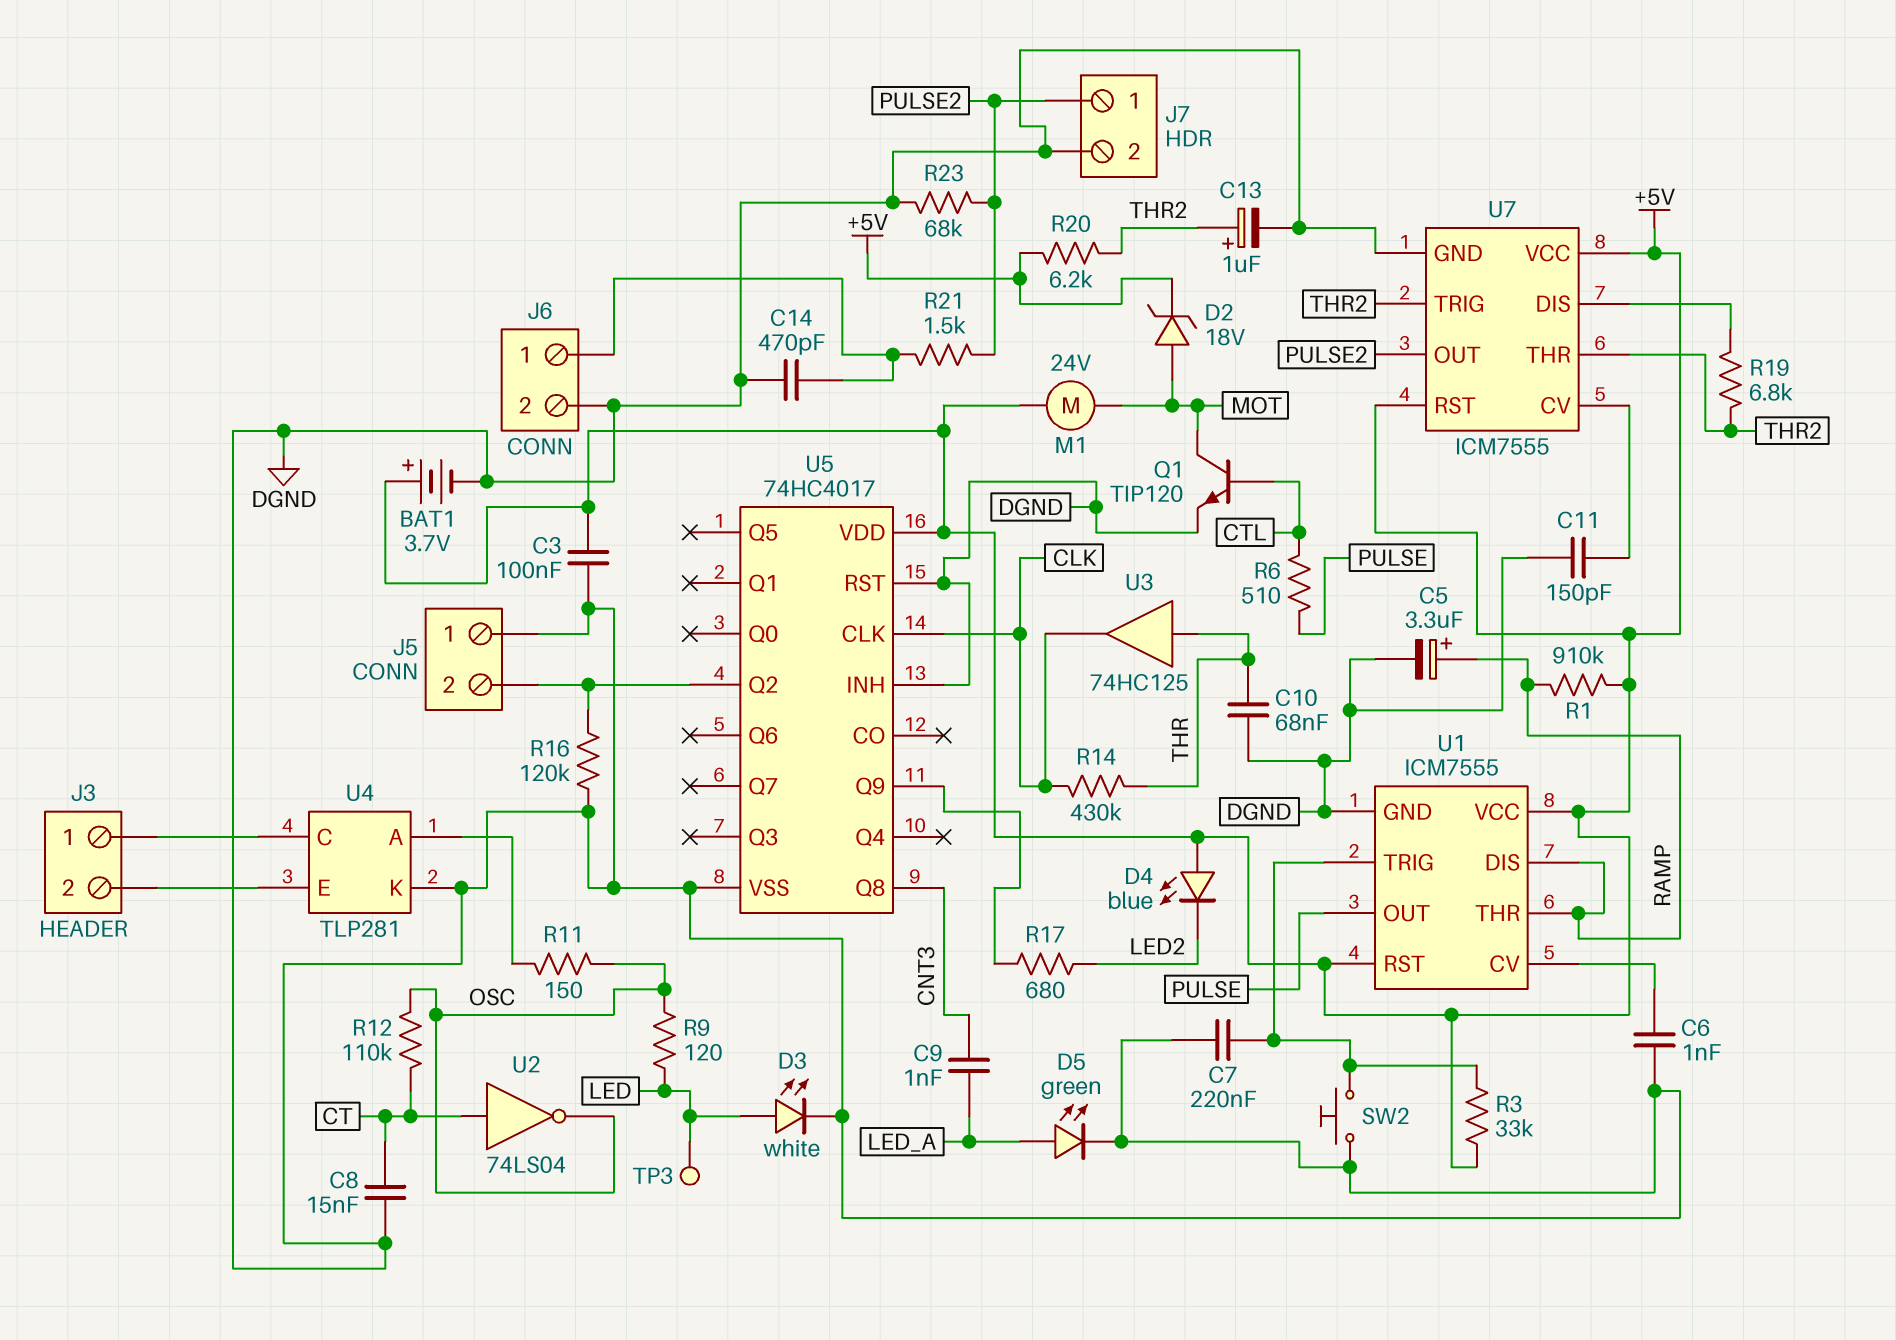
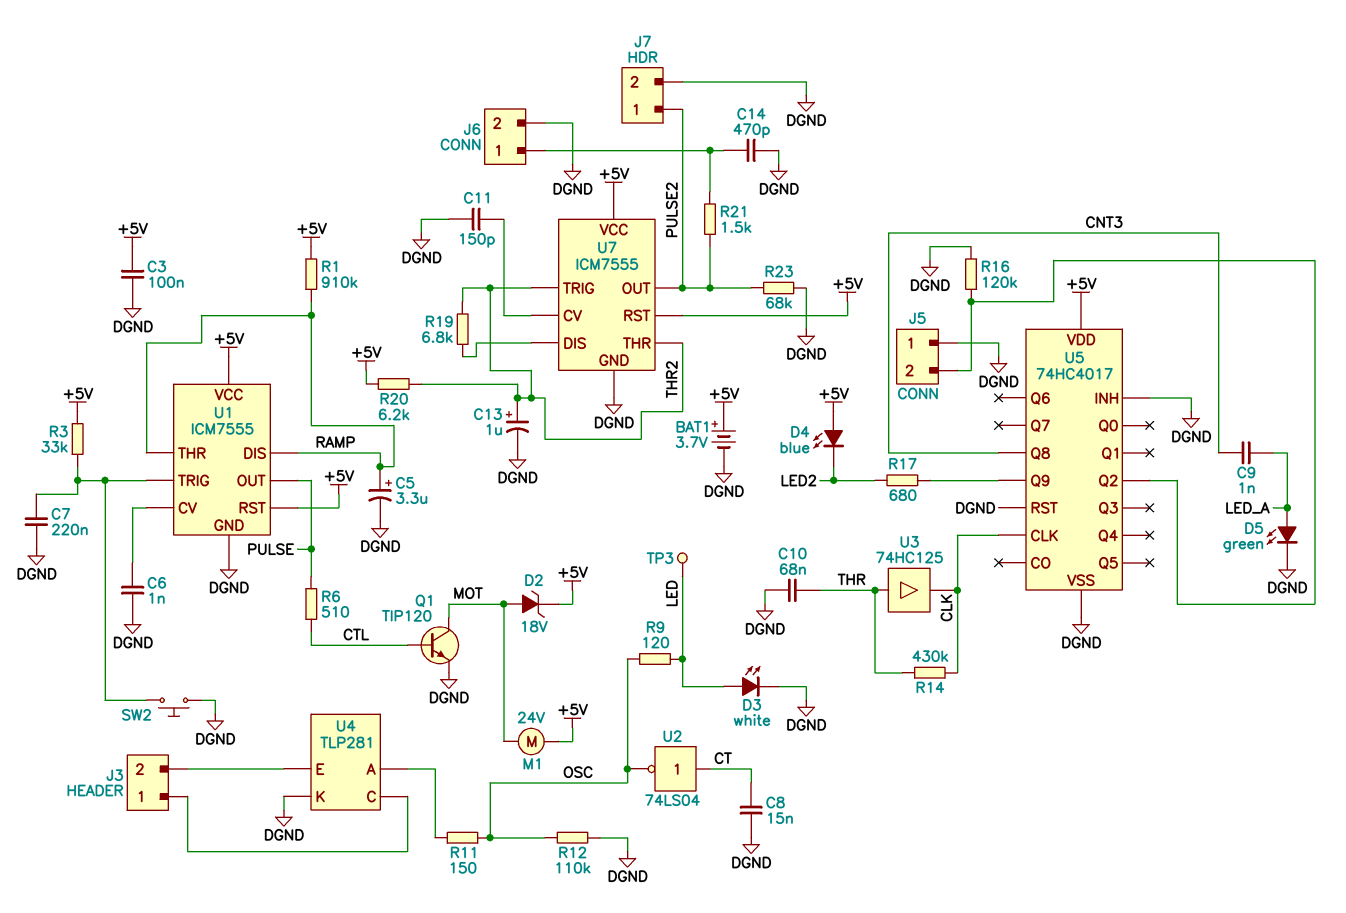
R12: 110k (CT, OSC) -> 110k (DGND, OSC)

